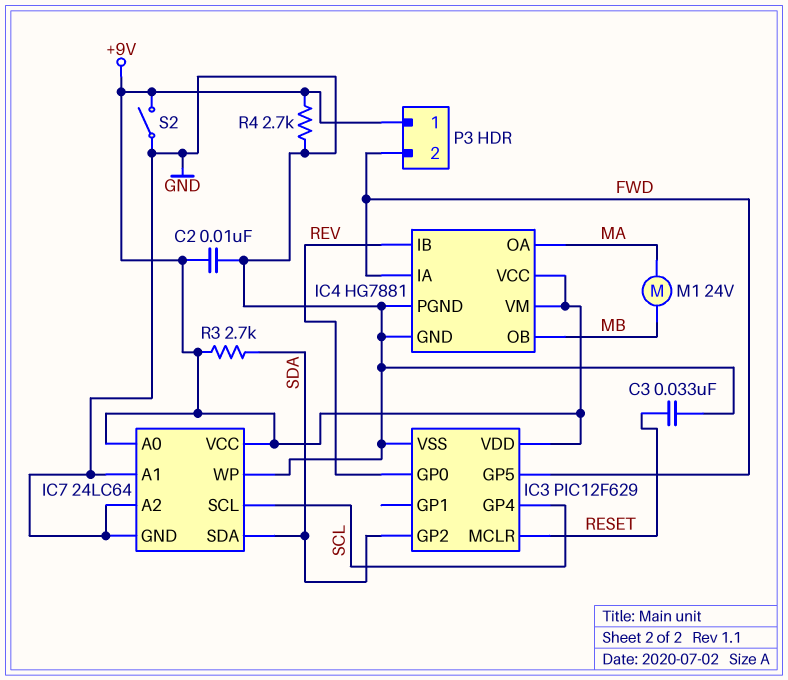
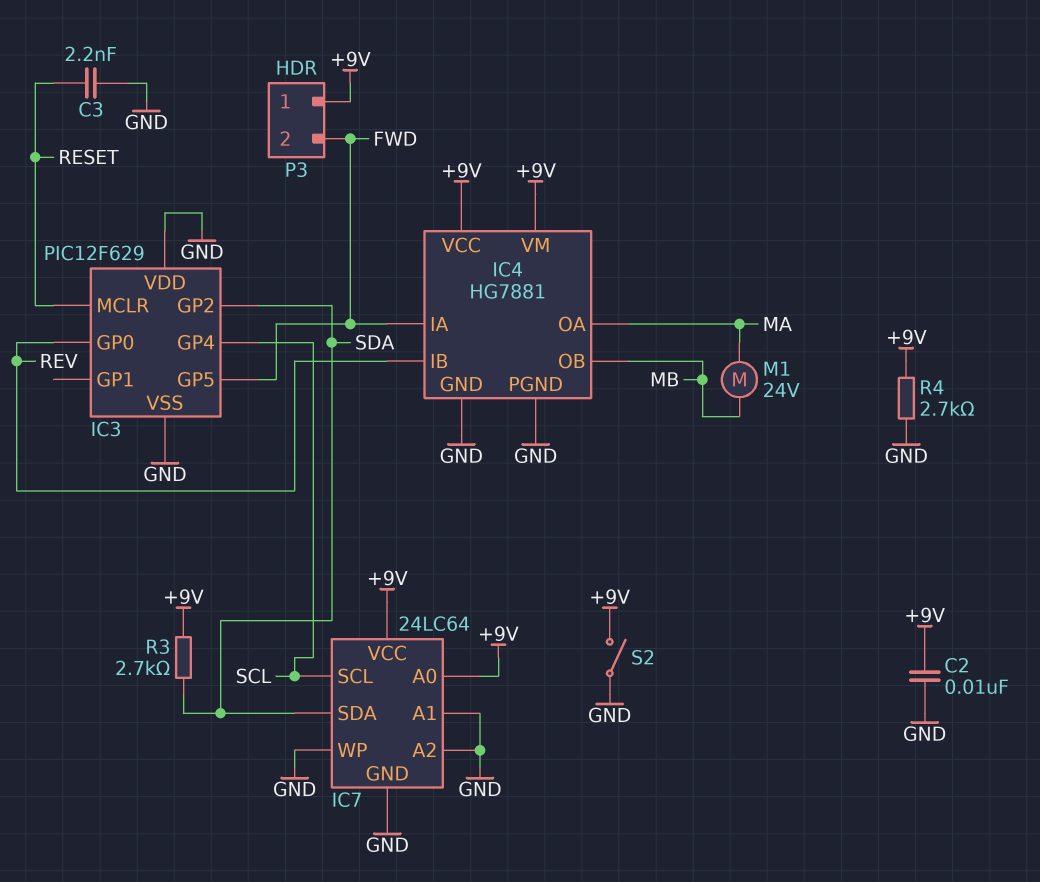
C3: 33nF (GND, RESET) -> 2.2nF (GND, RESET)
IC3 pin VDD: +9V -> GND

